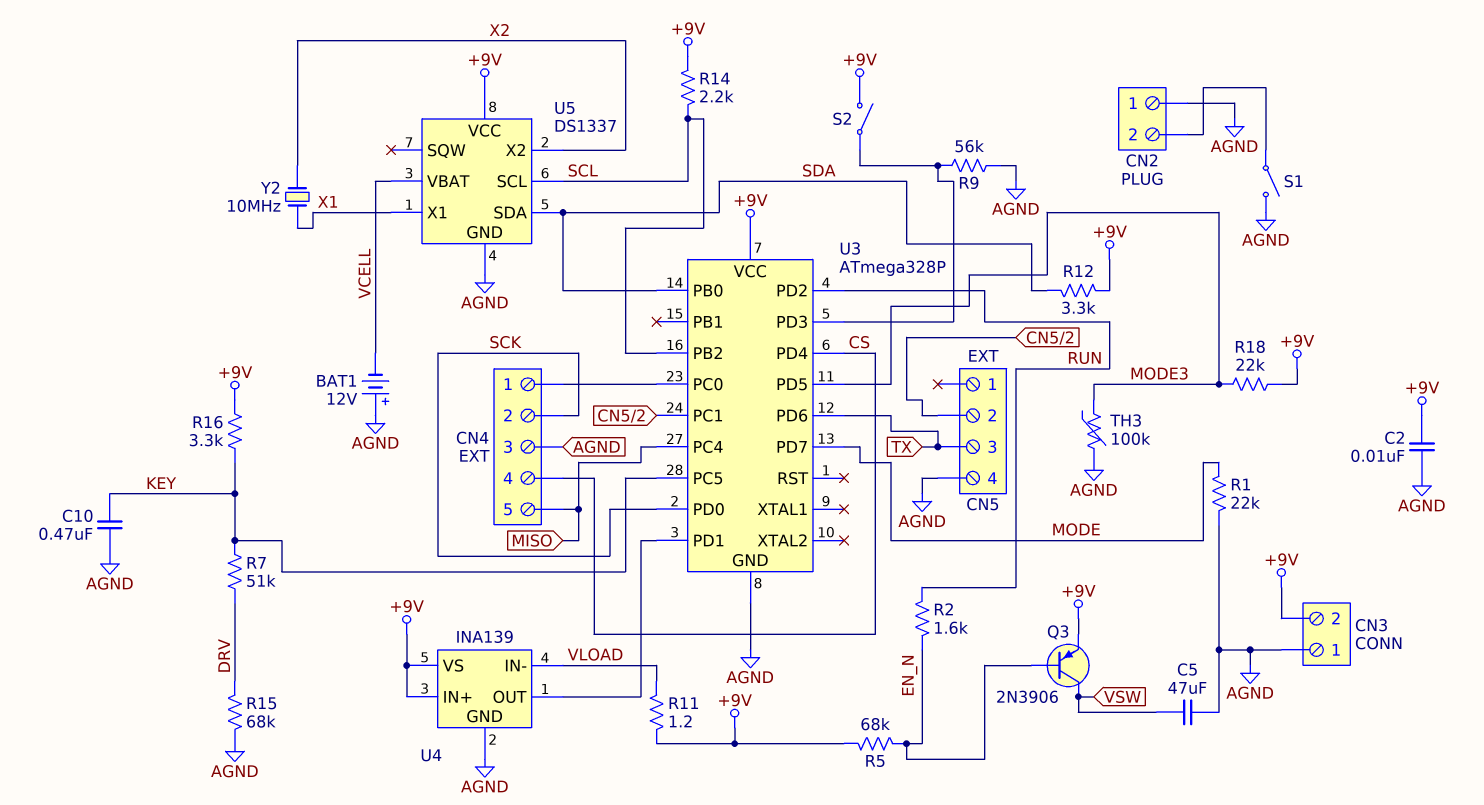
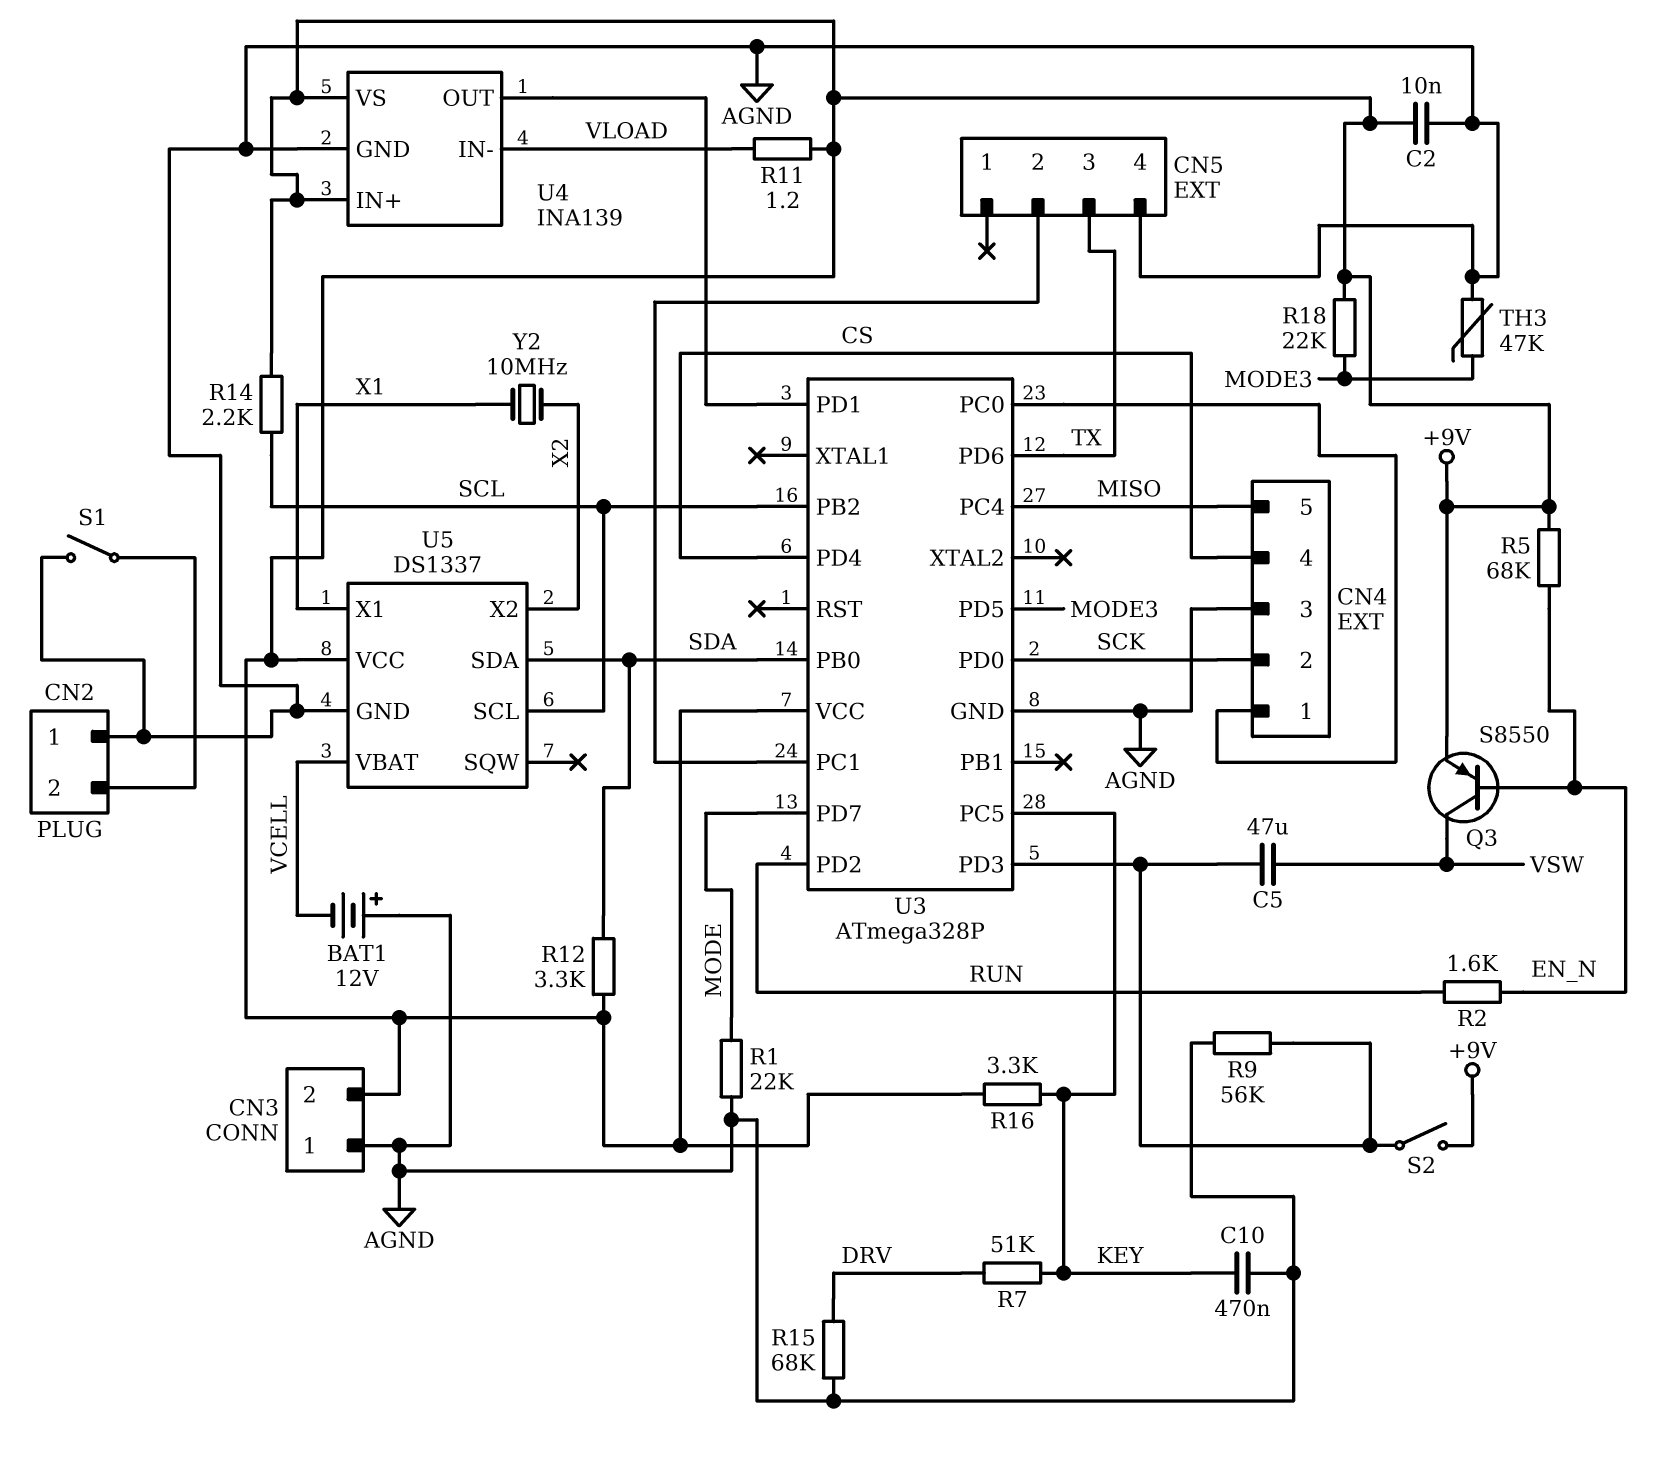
C5: 47uF (AGND, VSW) -> 47uF (U3/PD3, VSW)
Q3: PNP 2N3906 (B EN_N, C VSW, E +9V) -> PNP S8550 (B EN_N, C VSW, E +9V)
TH3: 100k (AGND, MODE3) -> 47k (AGND, MODE3)

